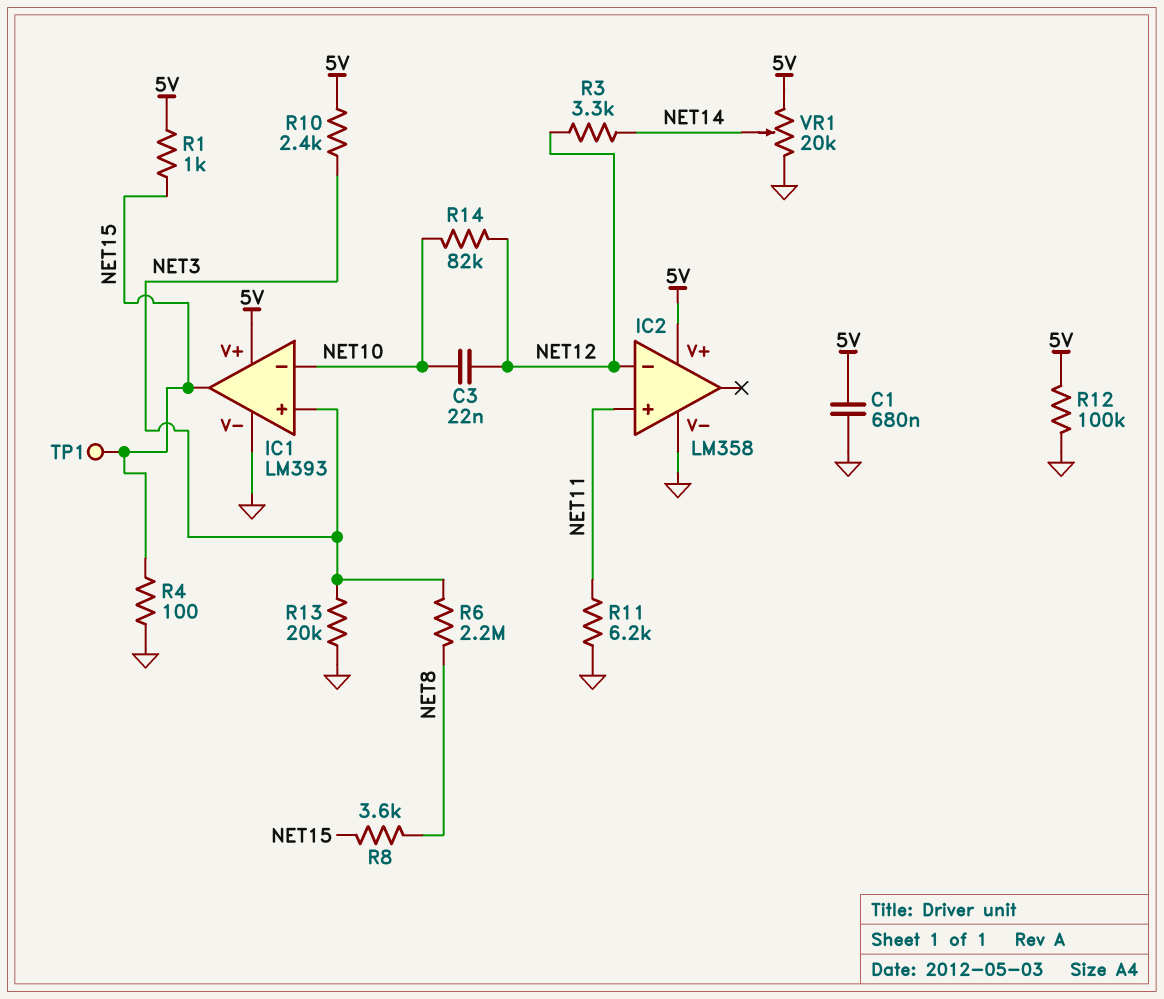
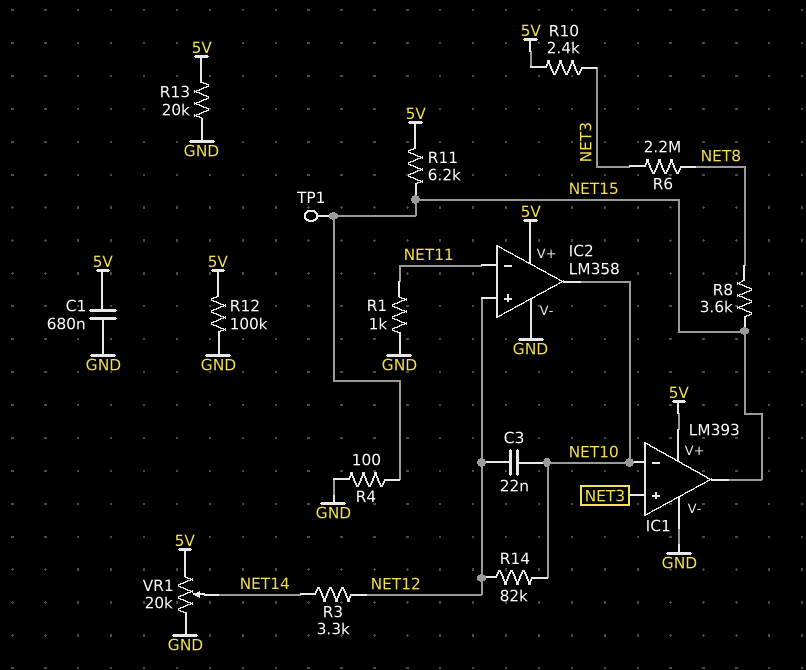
IC2 pin in+: NET11 -> NET12
IC2 pin in-: NET12 -> NET11
IC2 pin out: none -> NET10
R1: 1k (5V, NET15) -> 1k (GND, NET11)
R11: 6.2k (GND, NET11) -> 6.2k (5V, NET15)
R13: 20k (GND, NET3) -> 20k (5V, GND)

